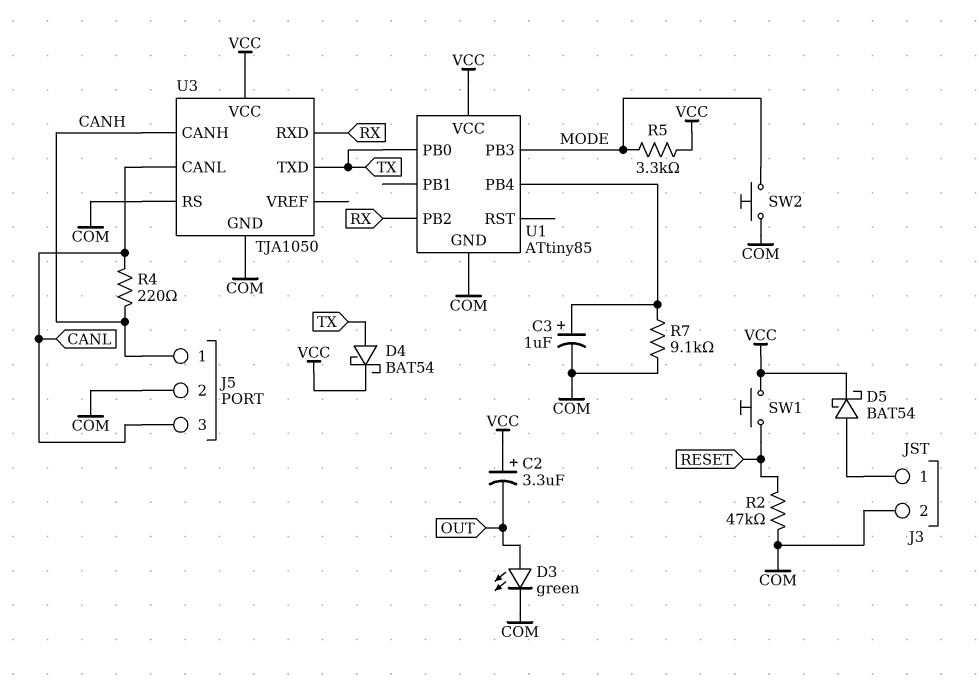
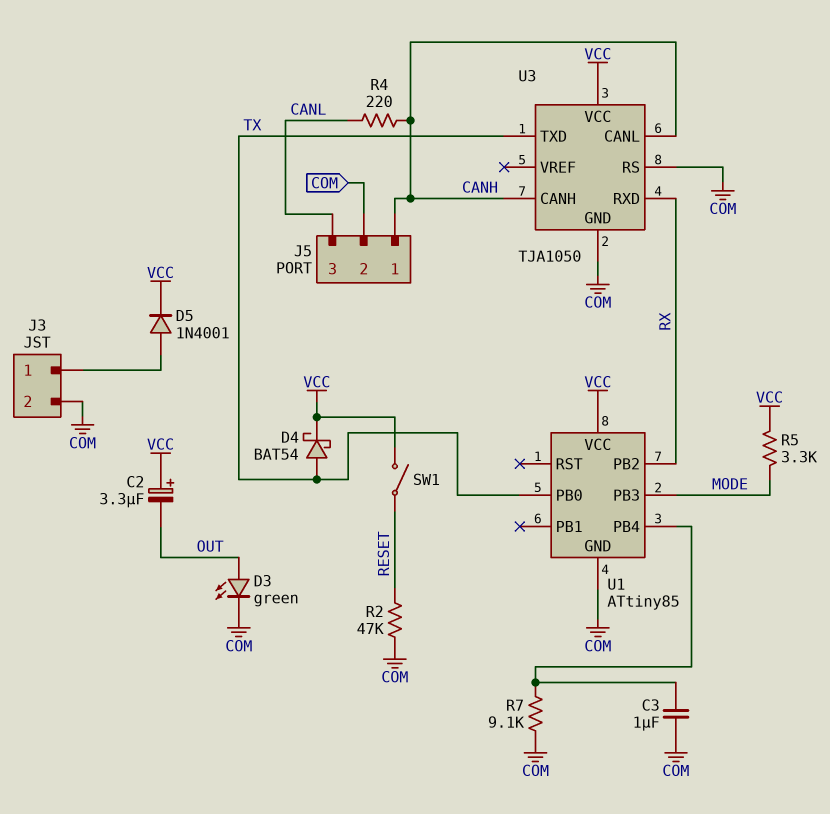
C3: 1uF (plus U1/PB4, minus COM) -> 1uF (COM, U1/PB4)
D5: schottky BAT54 (A J3/1, K VCC) -> diode 1N4001 (A J3/1, K VCC)
SW1: button (RESET, VCC) -> switch (RESET, VCC)
SW2: button (COM, MODE) -> none
U3 pin CANL: CANL -> CANH

